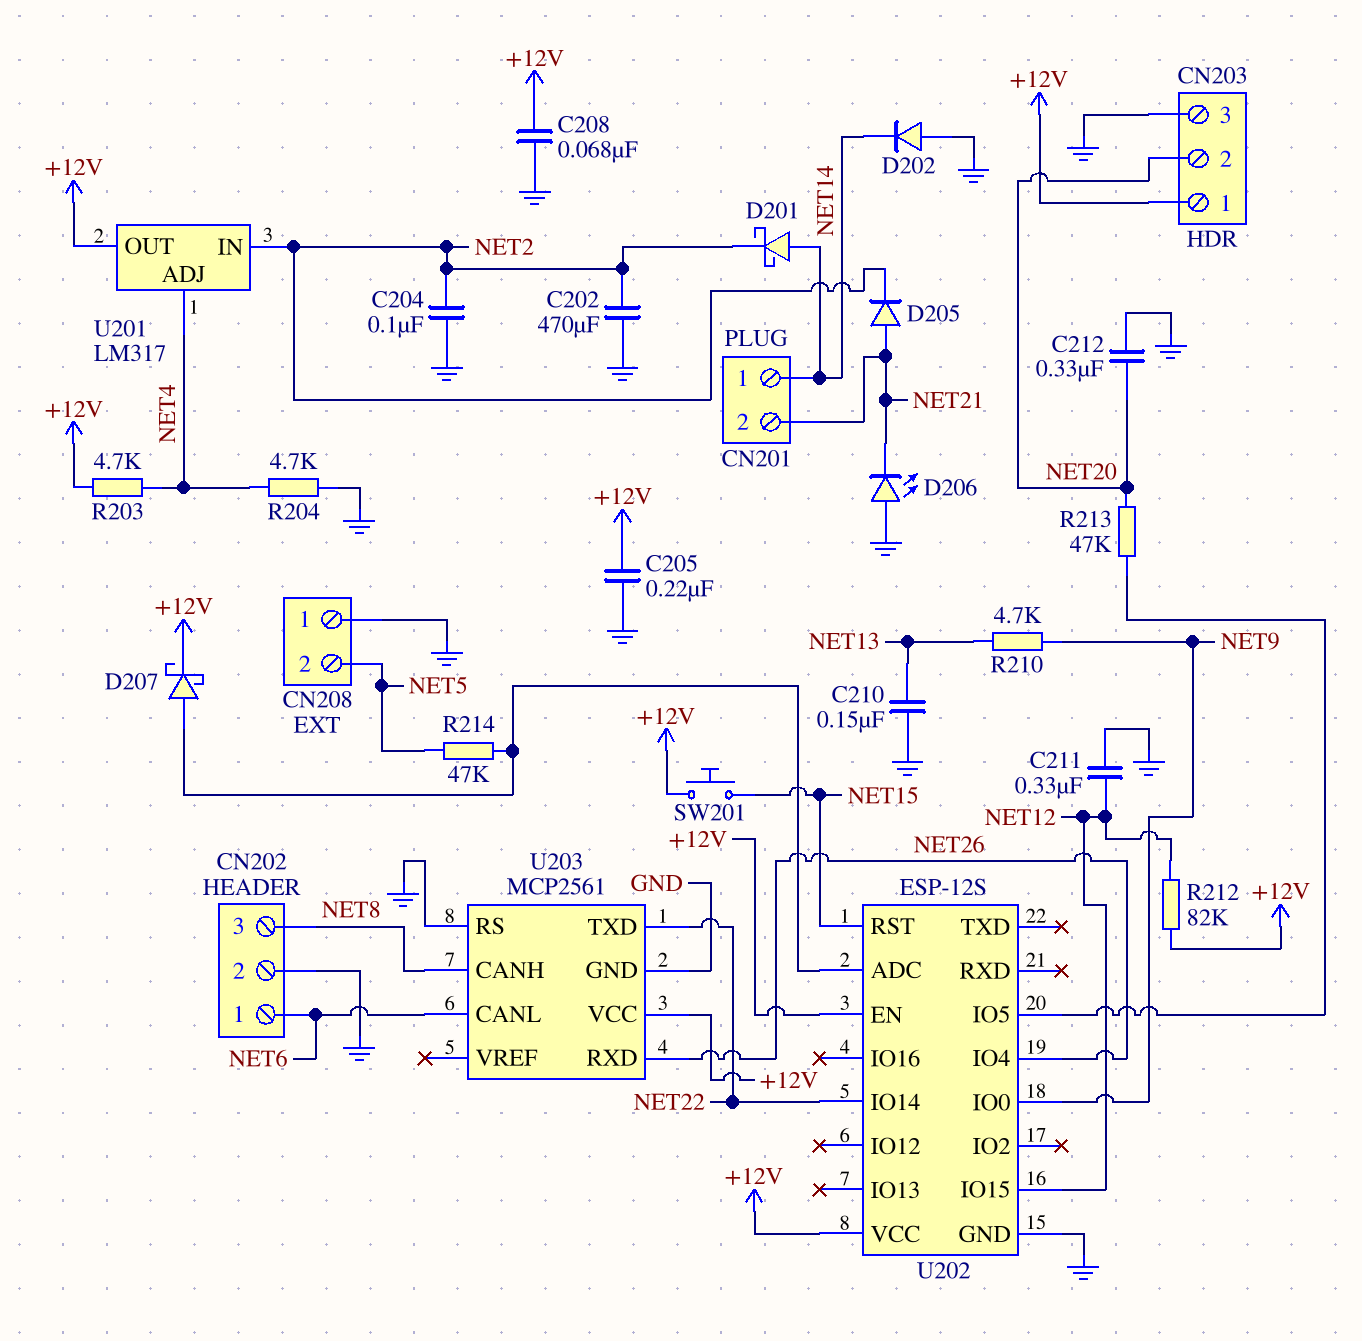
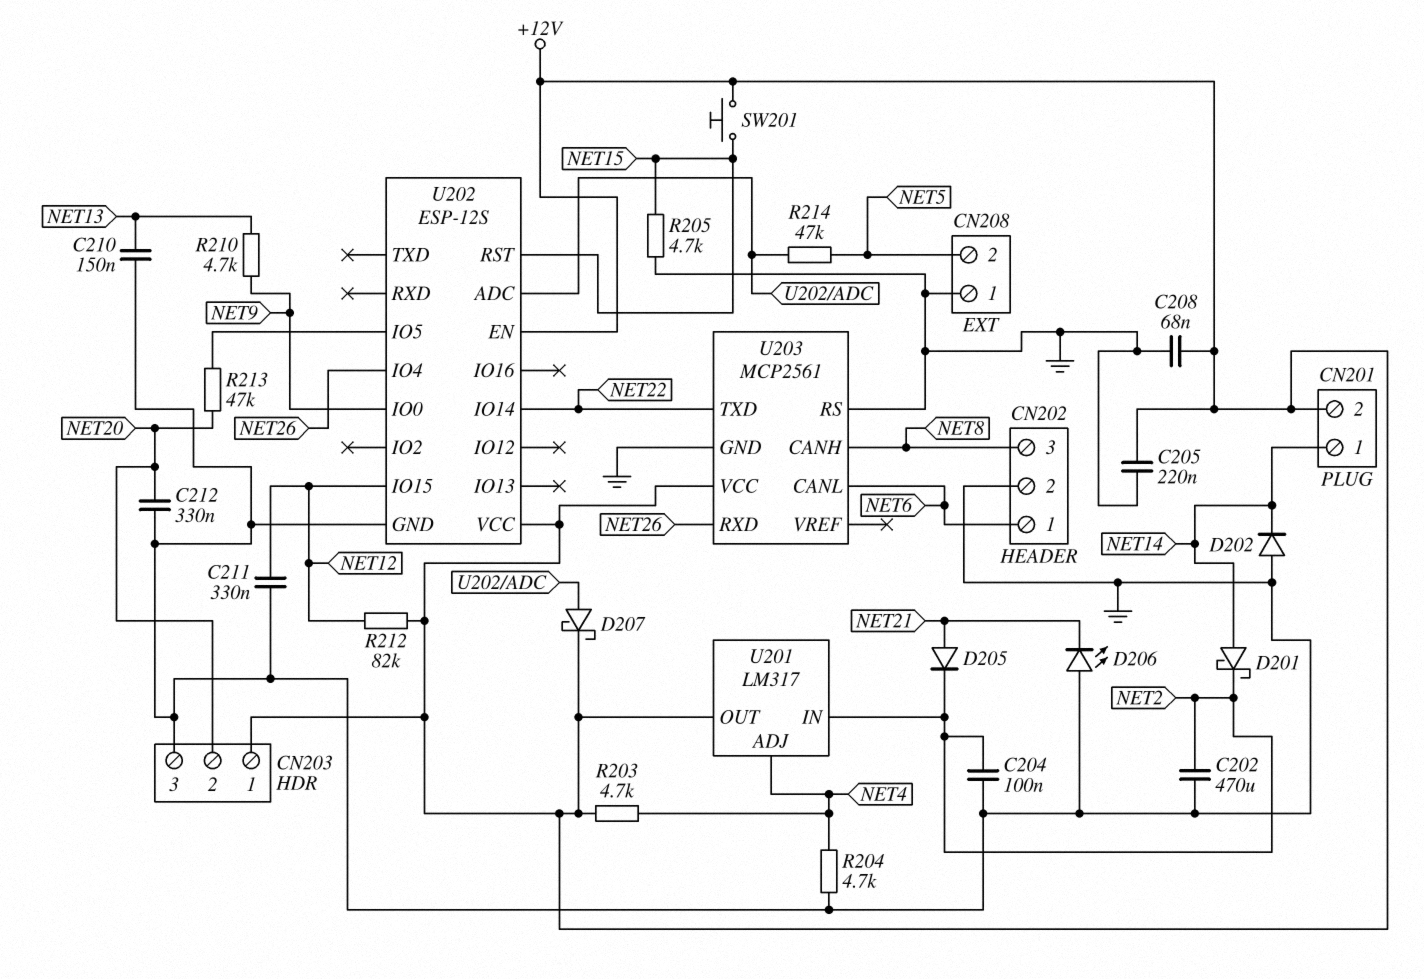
CN201 pin 2: NET21 -> +12V
R205: none -> 4.7k (GND, NET15)

